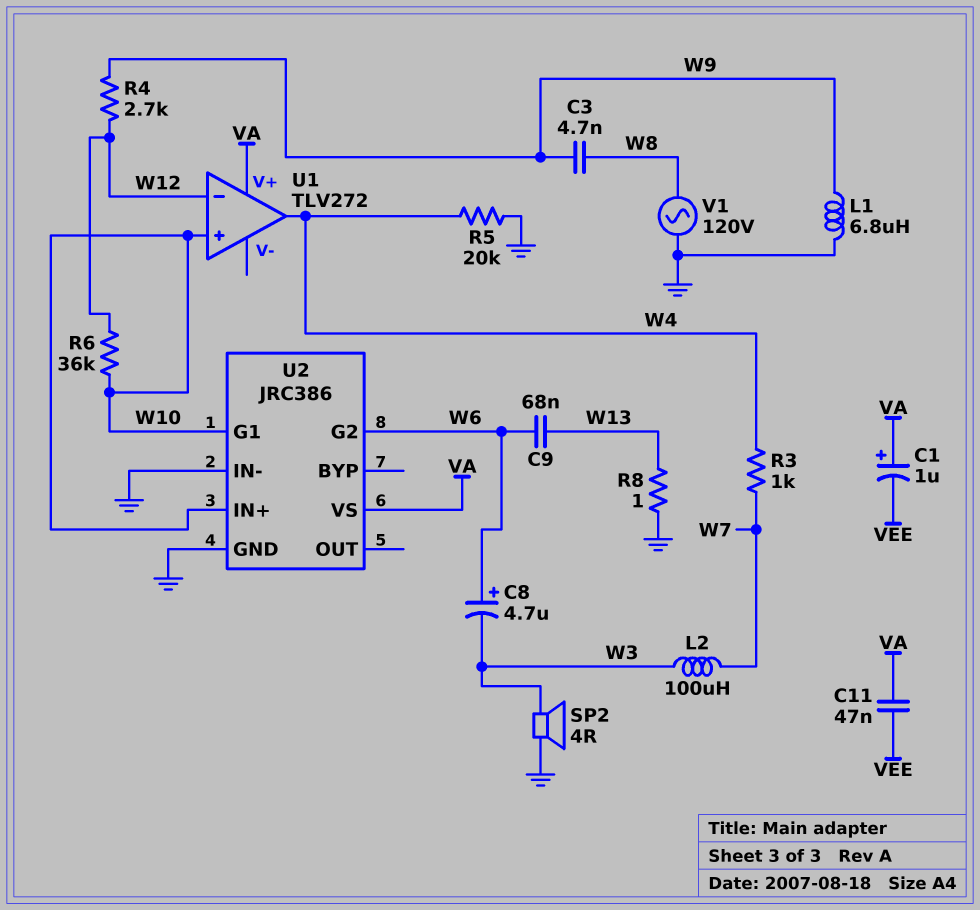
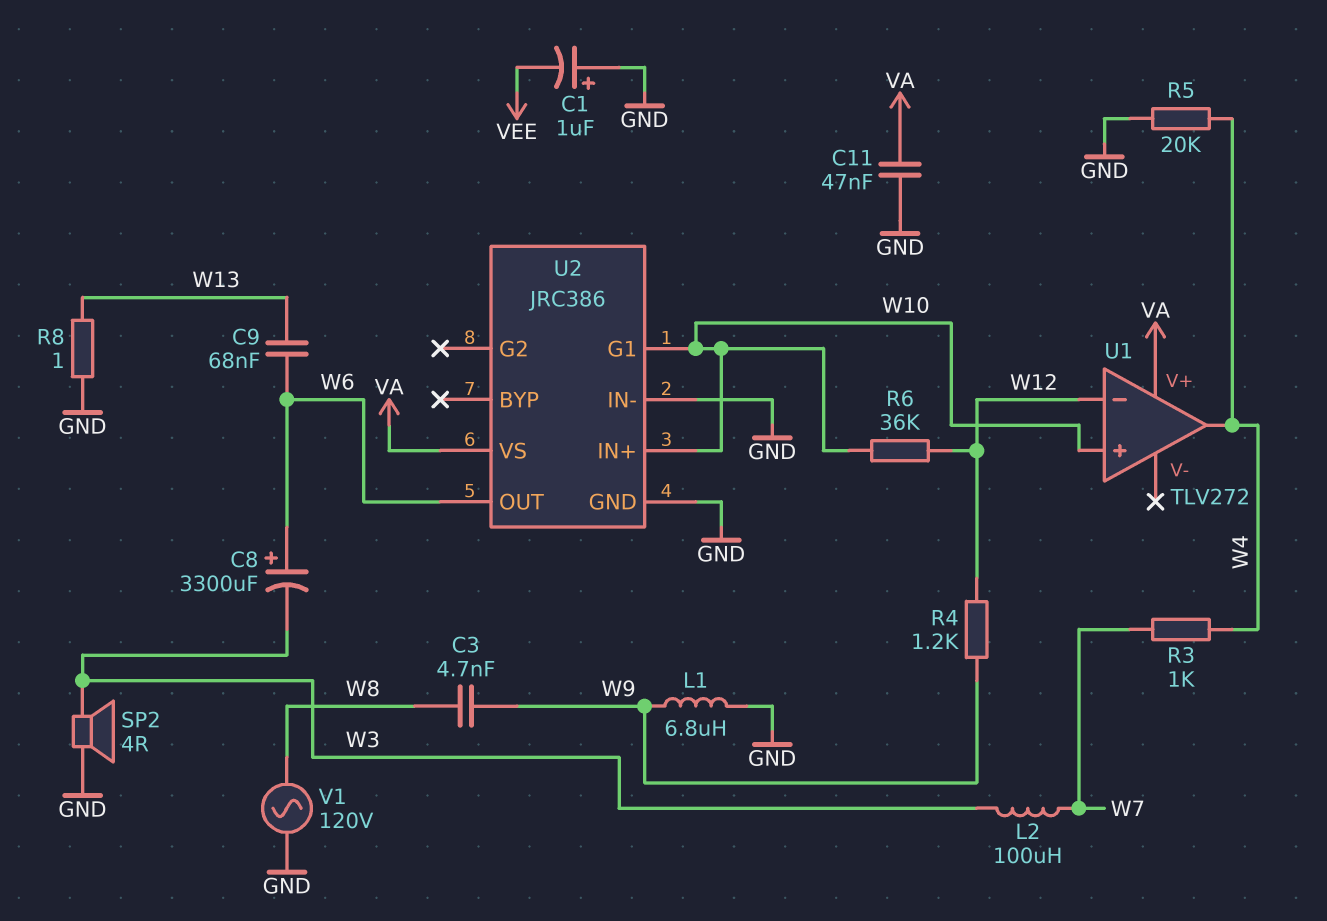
C1: 1uF (plus VA, minus VEE) -> 1uF (plus GND, minus VEE)
C8: 4.7uF (plus W6, minus W3) -> 3300uF (plus W6, minus W3)
C11: 47nF (VA, VEE) -> 47nF (GND, VA)
R4: 2.7k (W9, W12) -> 1.2k (W9, W12)
U2 pin G2: W6 -> none
U2 pin OUT: none -> W6

